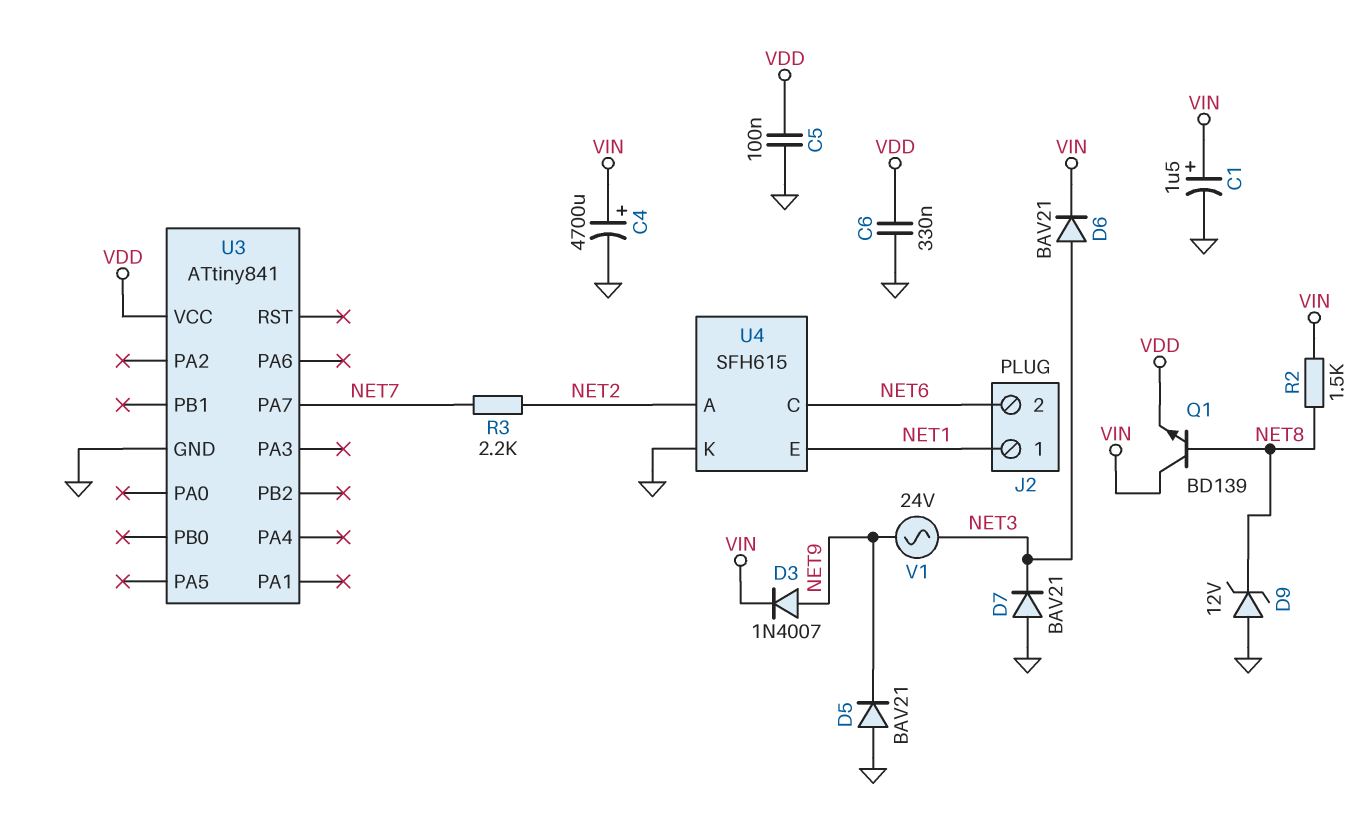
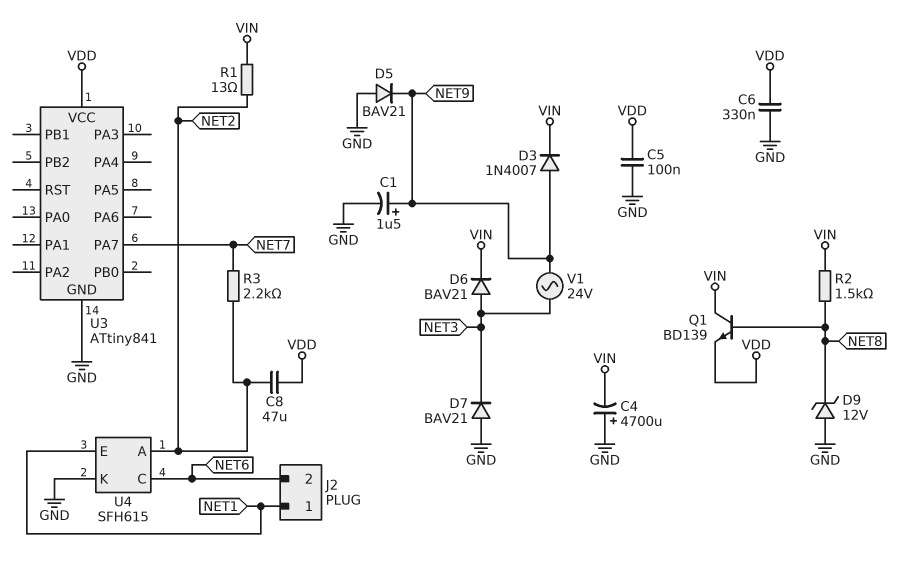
C1: 1.5uF (plus VIN, minus GND) -> 1.5uF (plus NET9, minus GND)
C4: 4700uF (plus VIN, minus GND) -> 4700uF (plus GND, minus VIN)
C8: none -> 47uF (NET2, VDD)
R1: none -> 13 (NET2, VIN)

